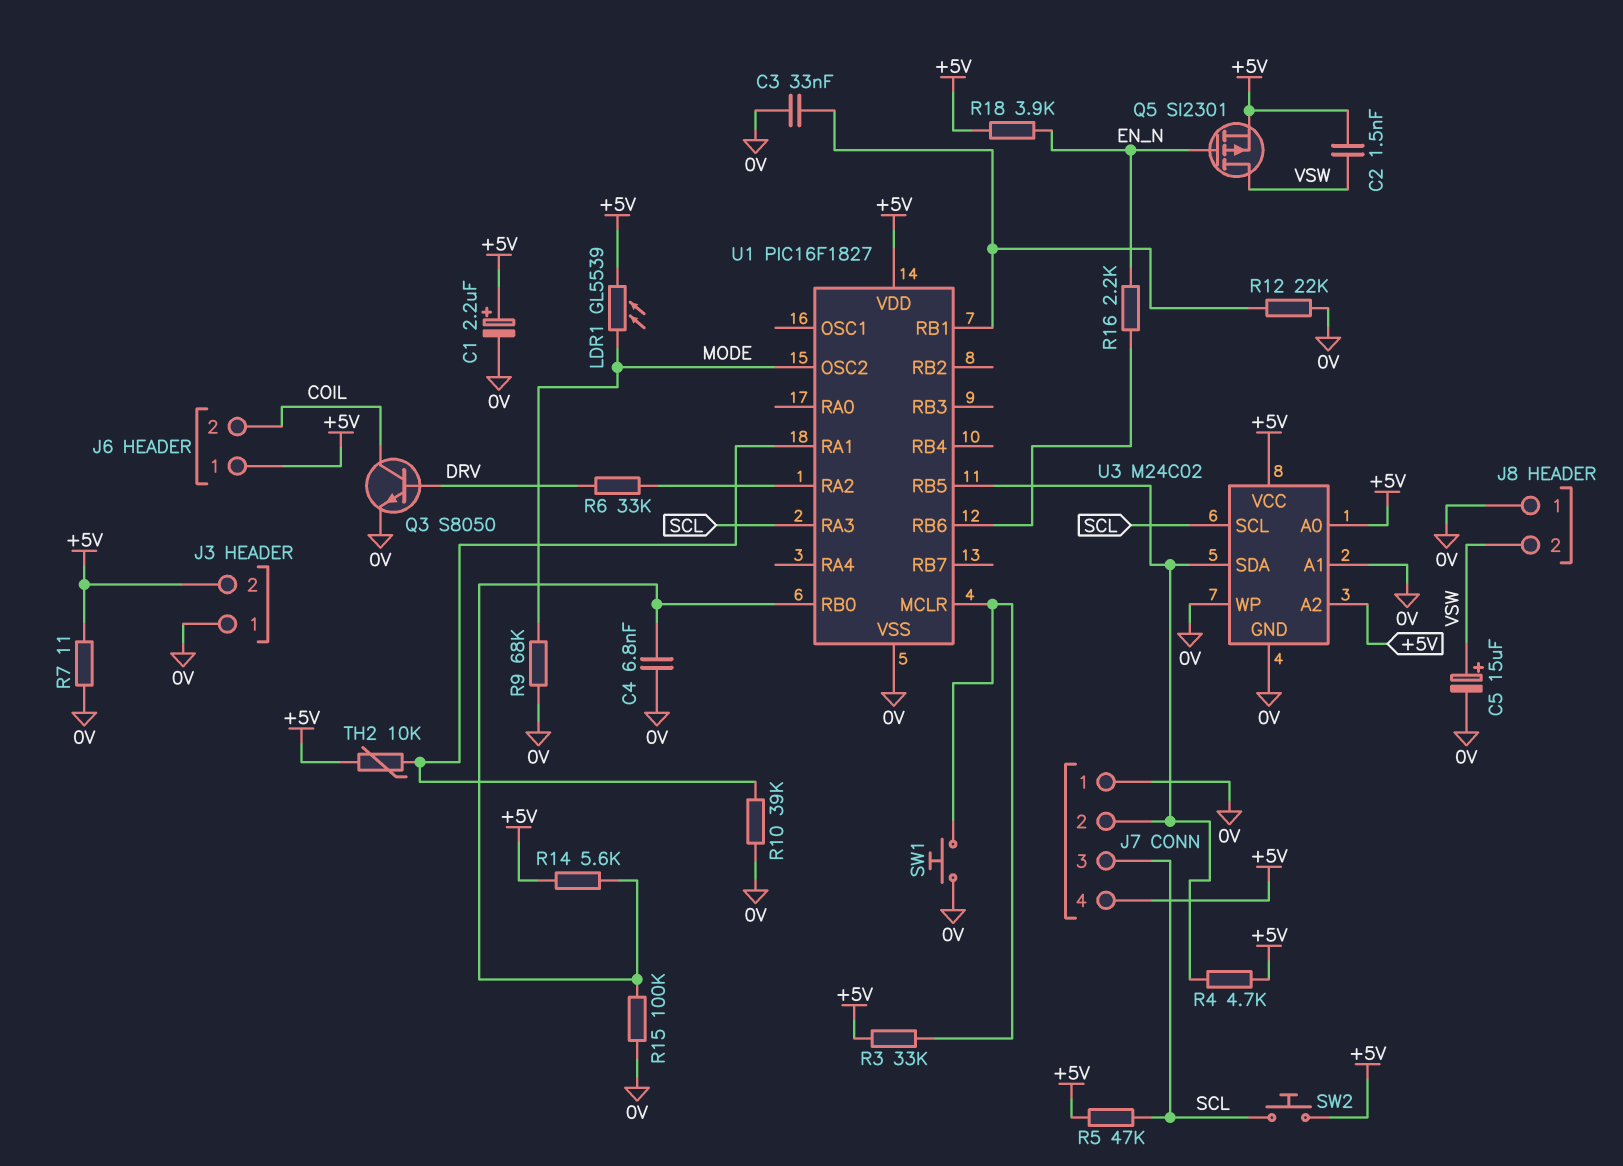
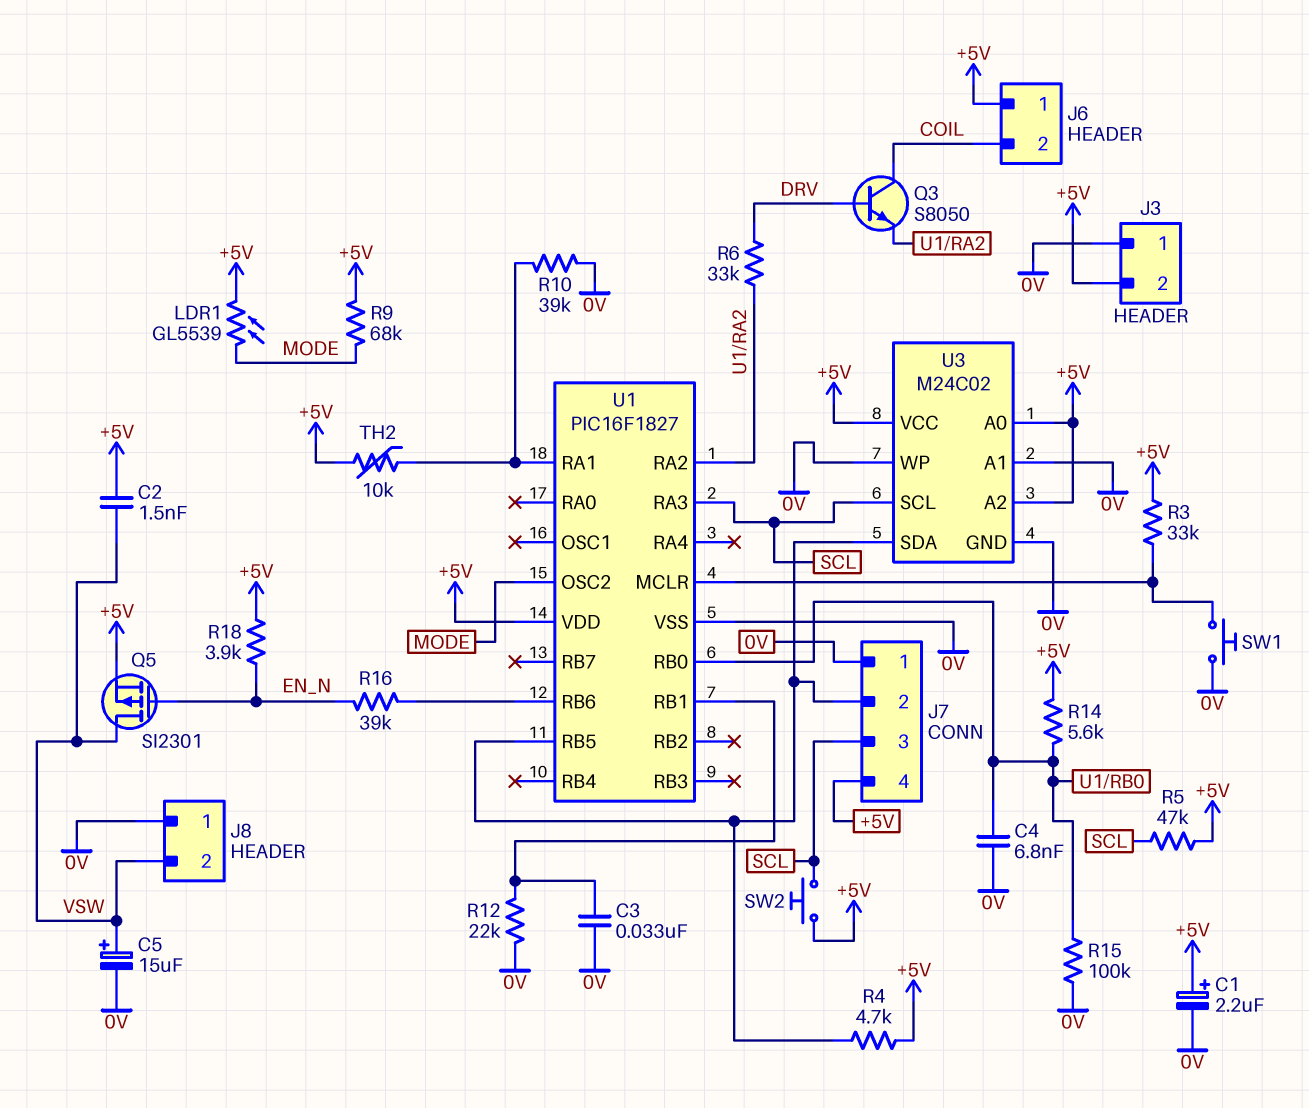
Q3: NPN S8050 (B DRV, C COIL, E 0V) -> NPN S8050 (B DRV, C COIL, E U1/RA2)
R7: 11 (+5V, 0V) -> none
R9: 68k (0V, MODE) -> 68k (+5V, MODE)
R16: 2.2k (EN_N, U1/RB6) -> 39k (EN_N, U1/RB6)

